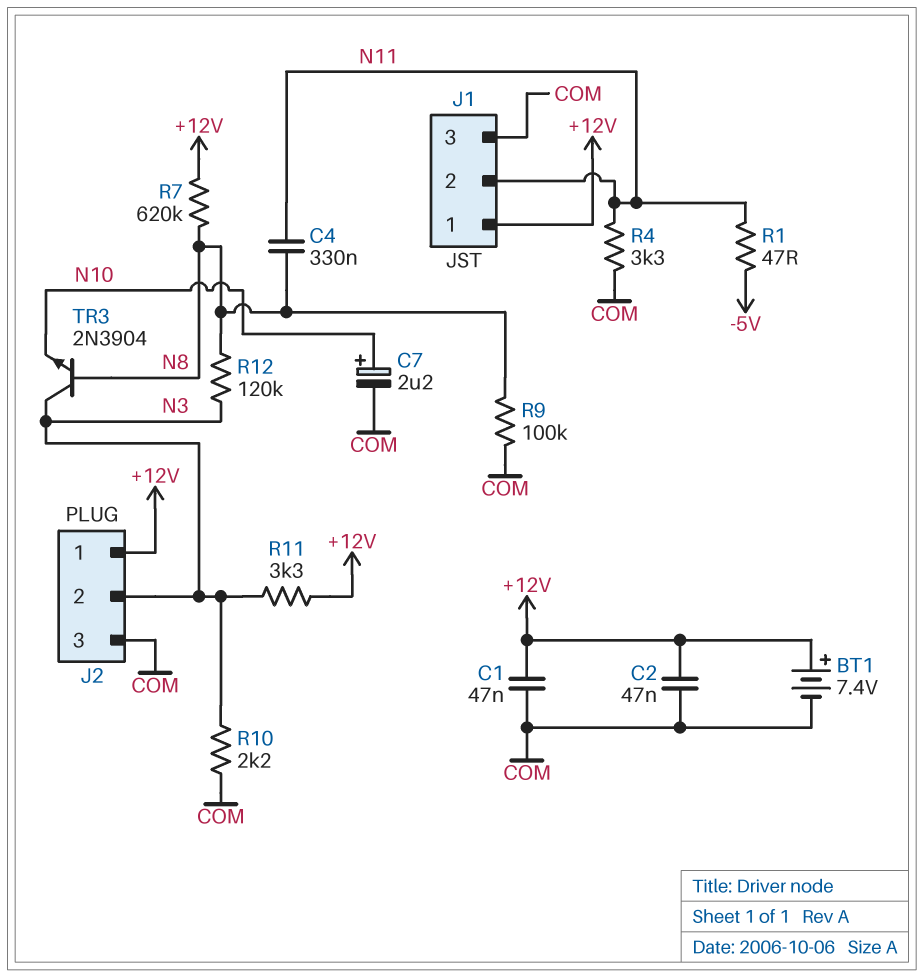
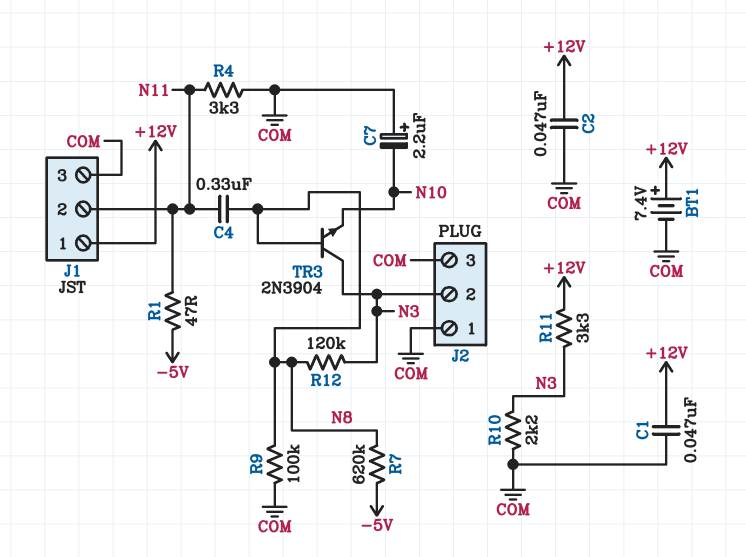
C7: 2.2uF (plus N10, minus COM) -> 2.2uF (plus COM, minus N10)
J2 pin 1: +12V -> COM
R7: 620k (+12V, N8) -> 620k (-5V, N8)

